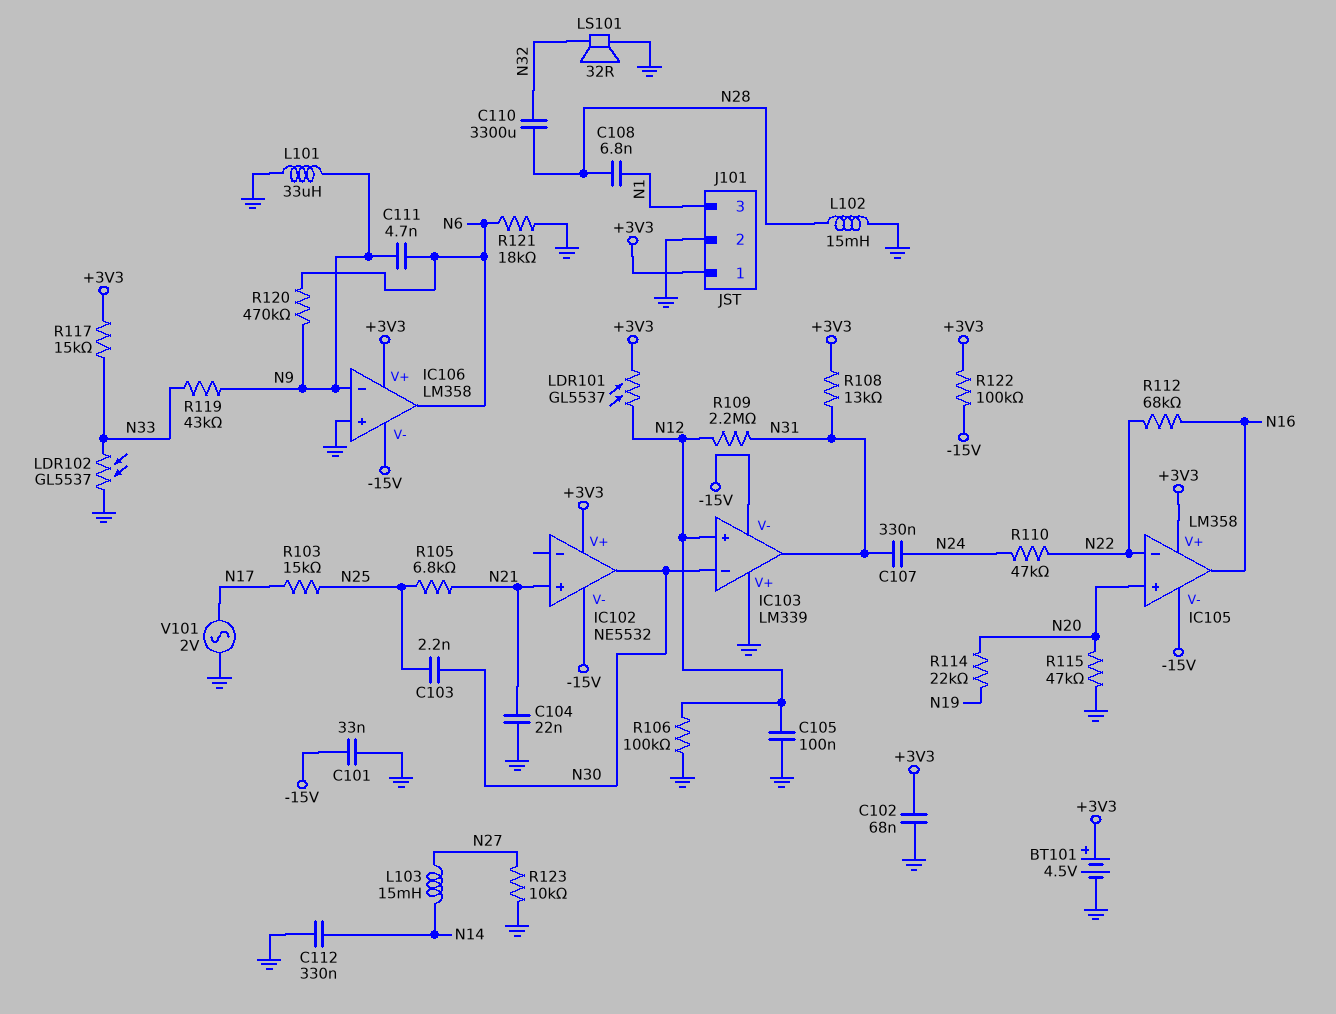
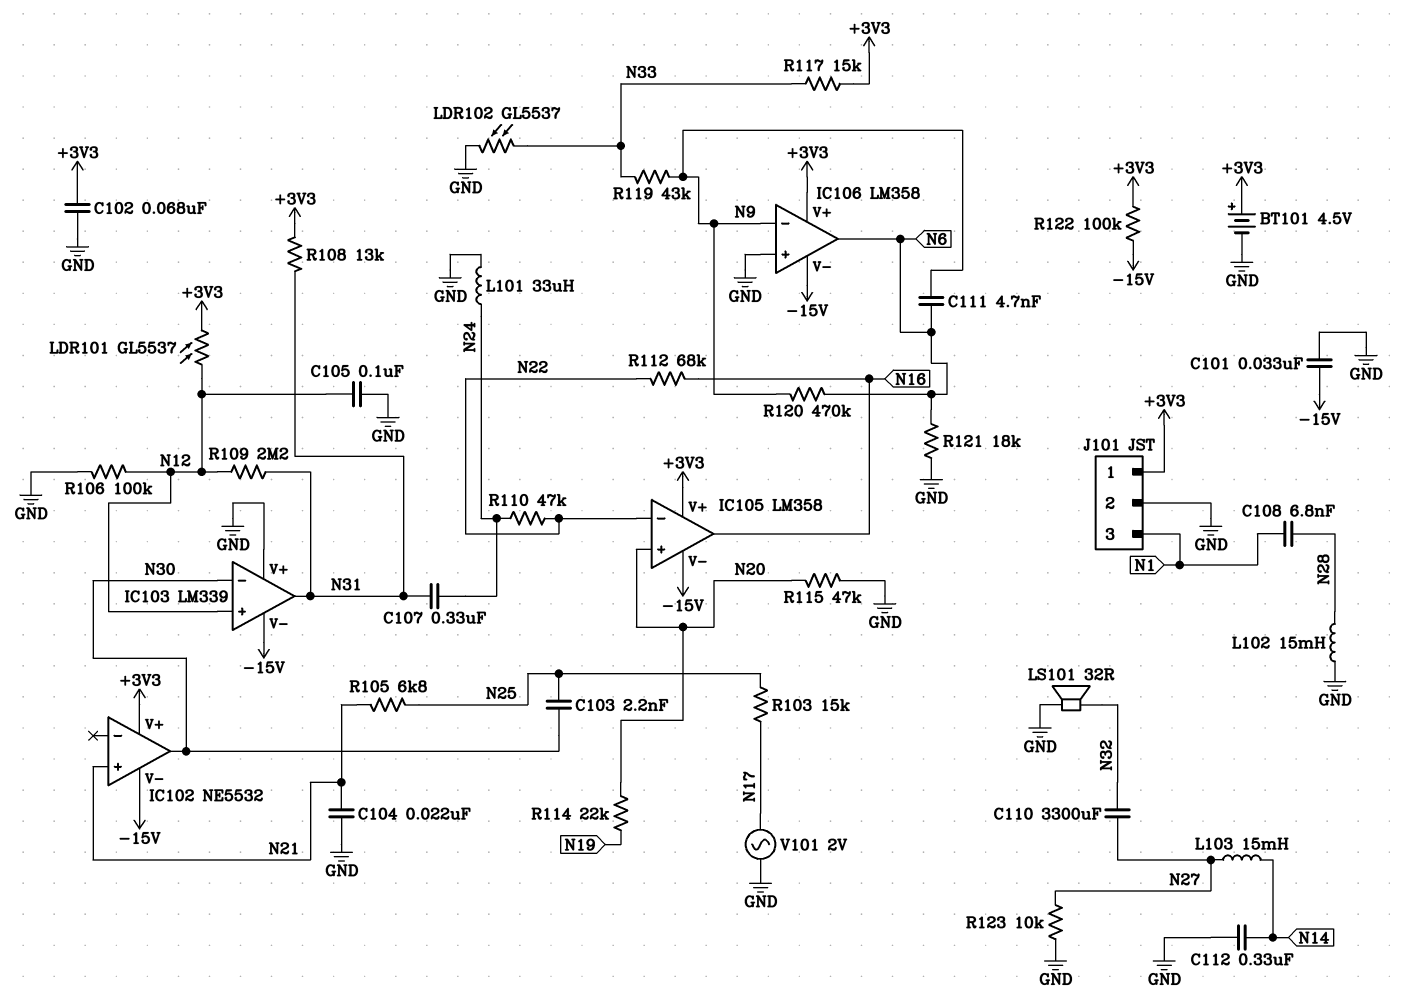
C110: 3300uF (N28, N32) -> 3300uF (N27, N32)
L101: 33uH (GND, N9) -> 33uH (GND, N24)

